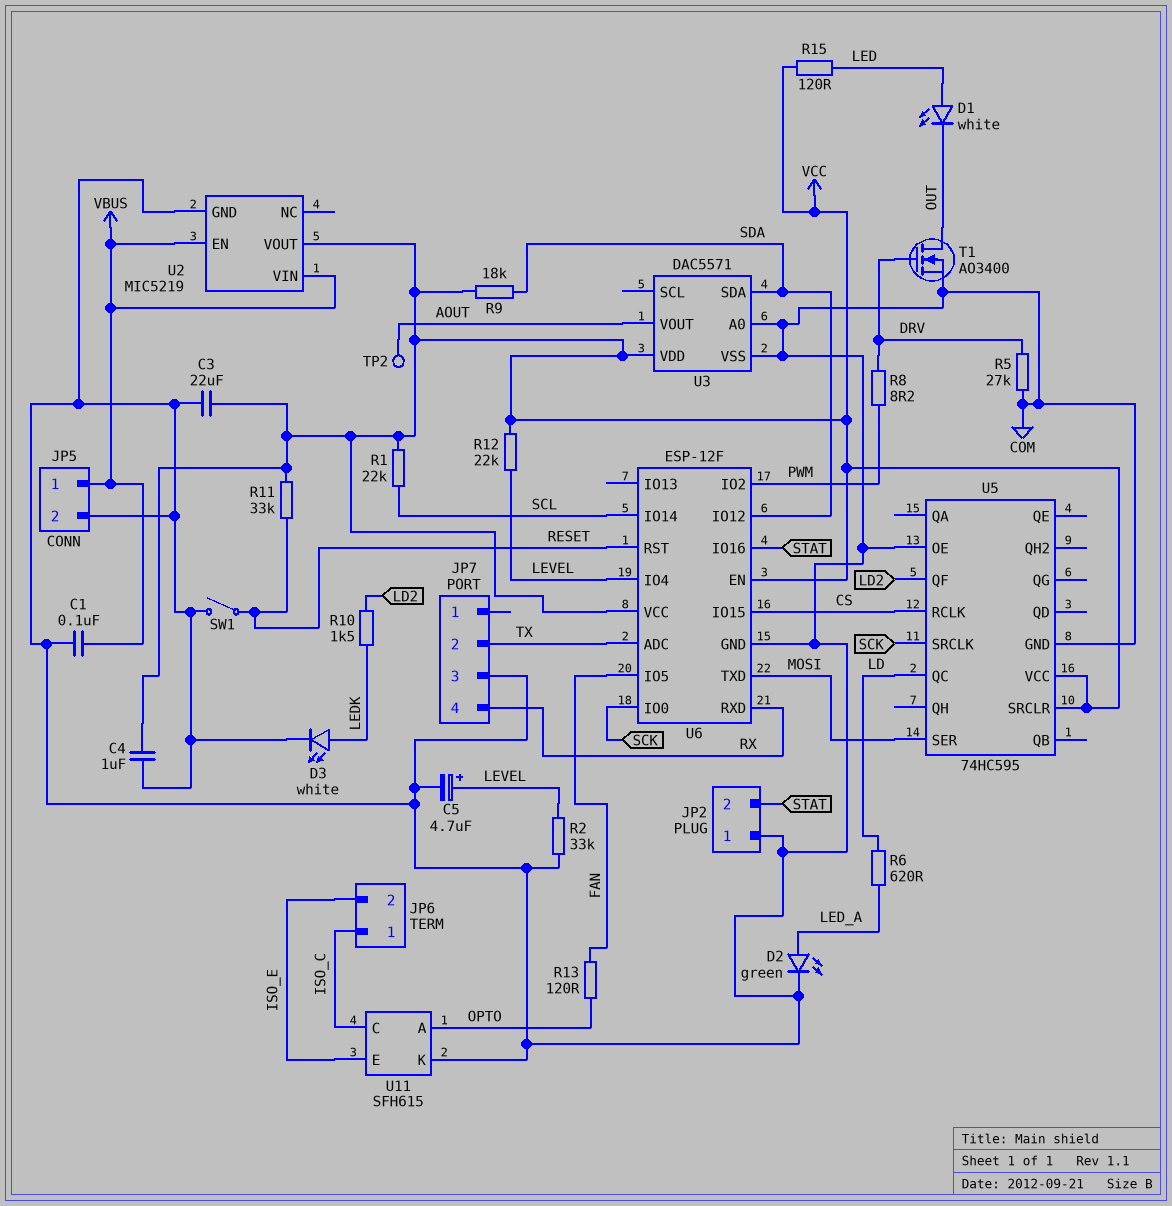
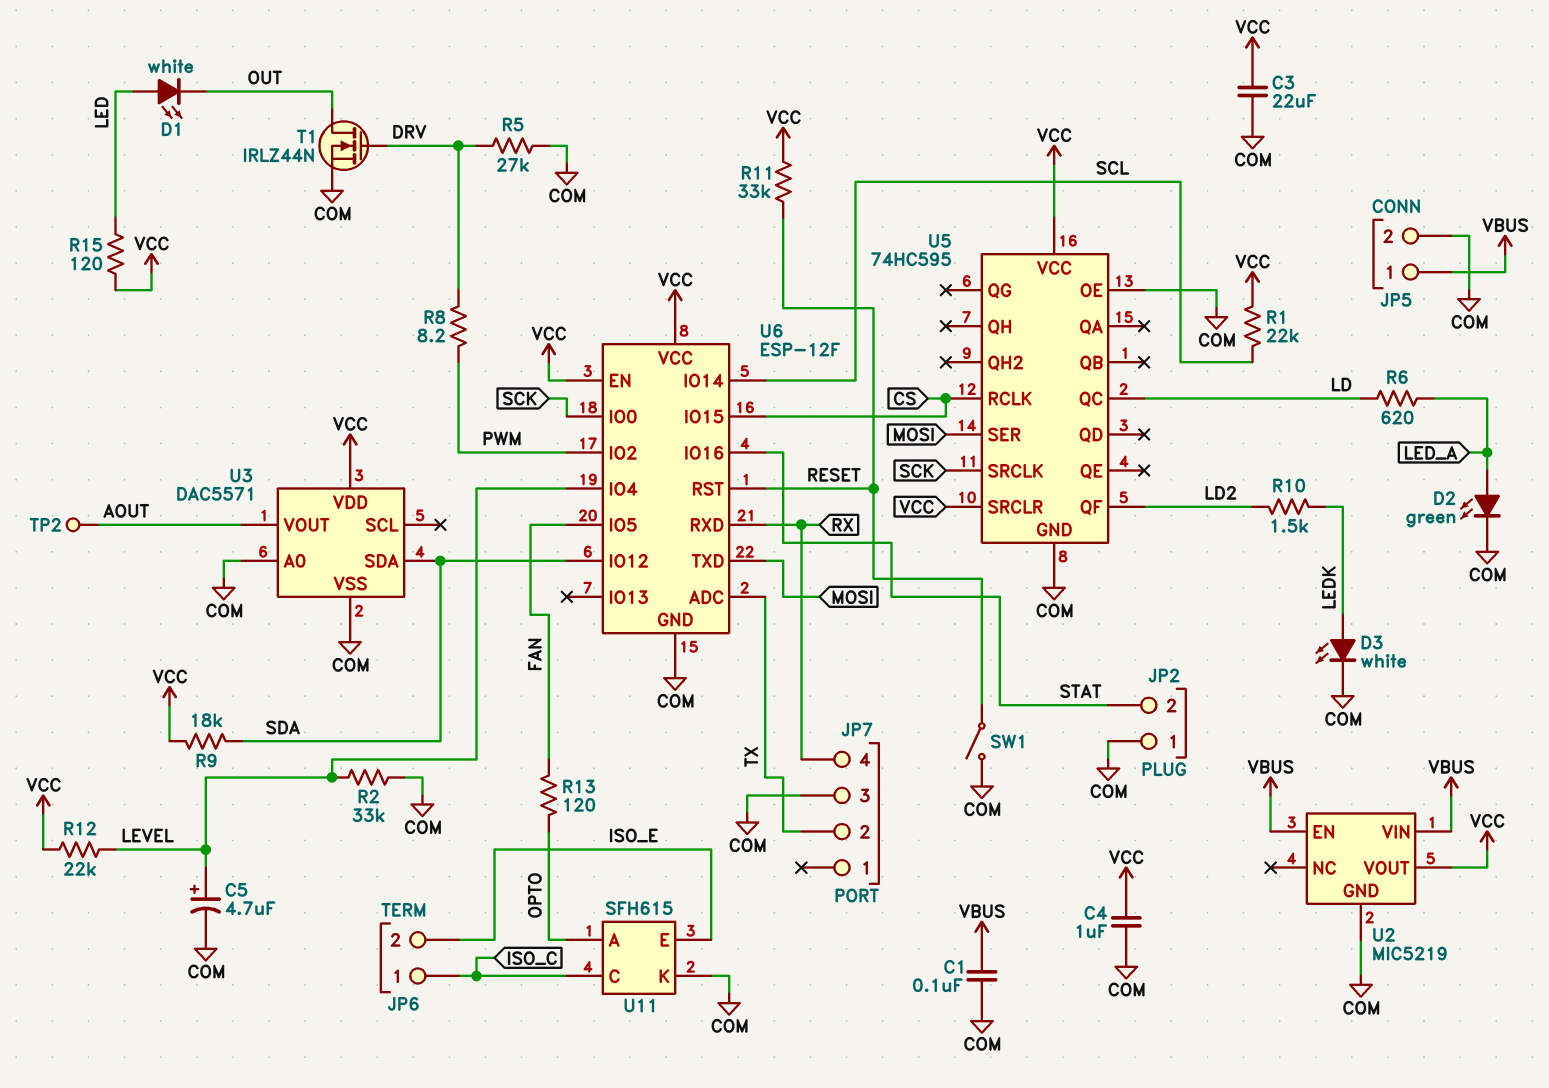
T1: NMOS AO3400 (G DRV, D OUT, S COM) -> NMOS IRLZ44N (G DRV, D OUT, S COM)

